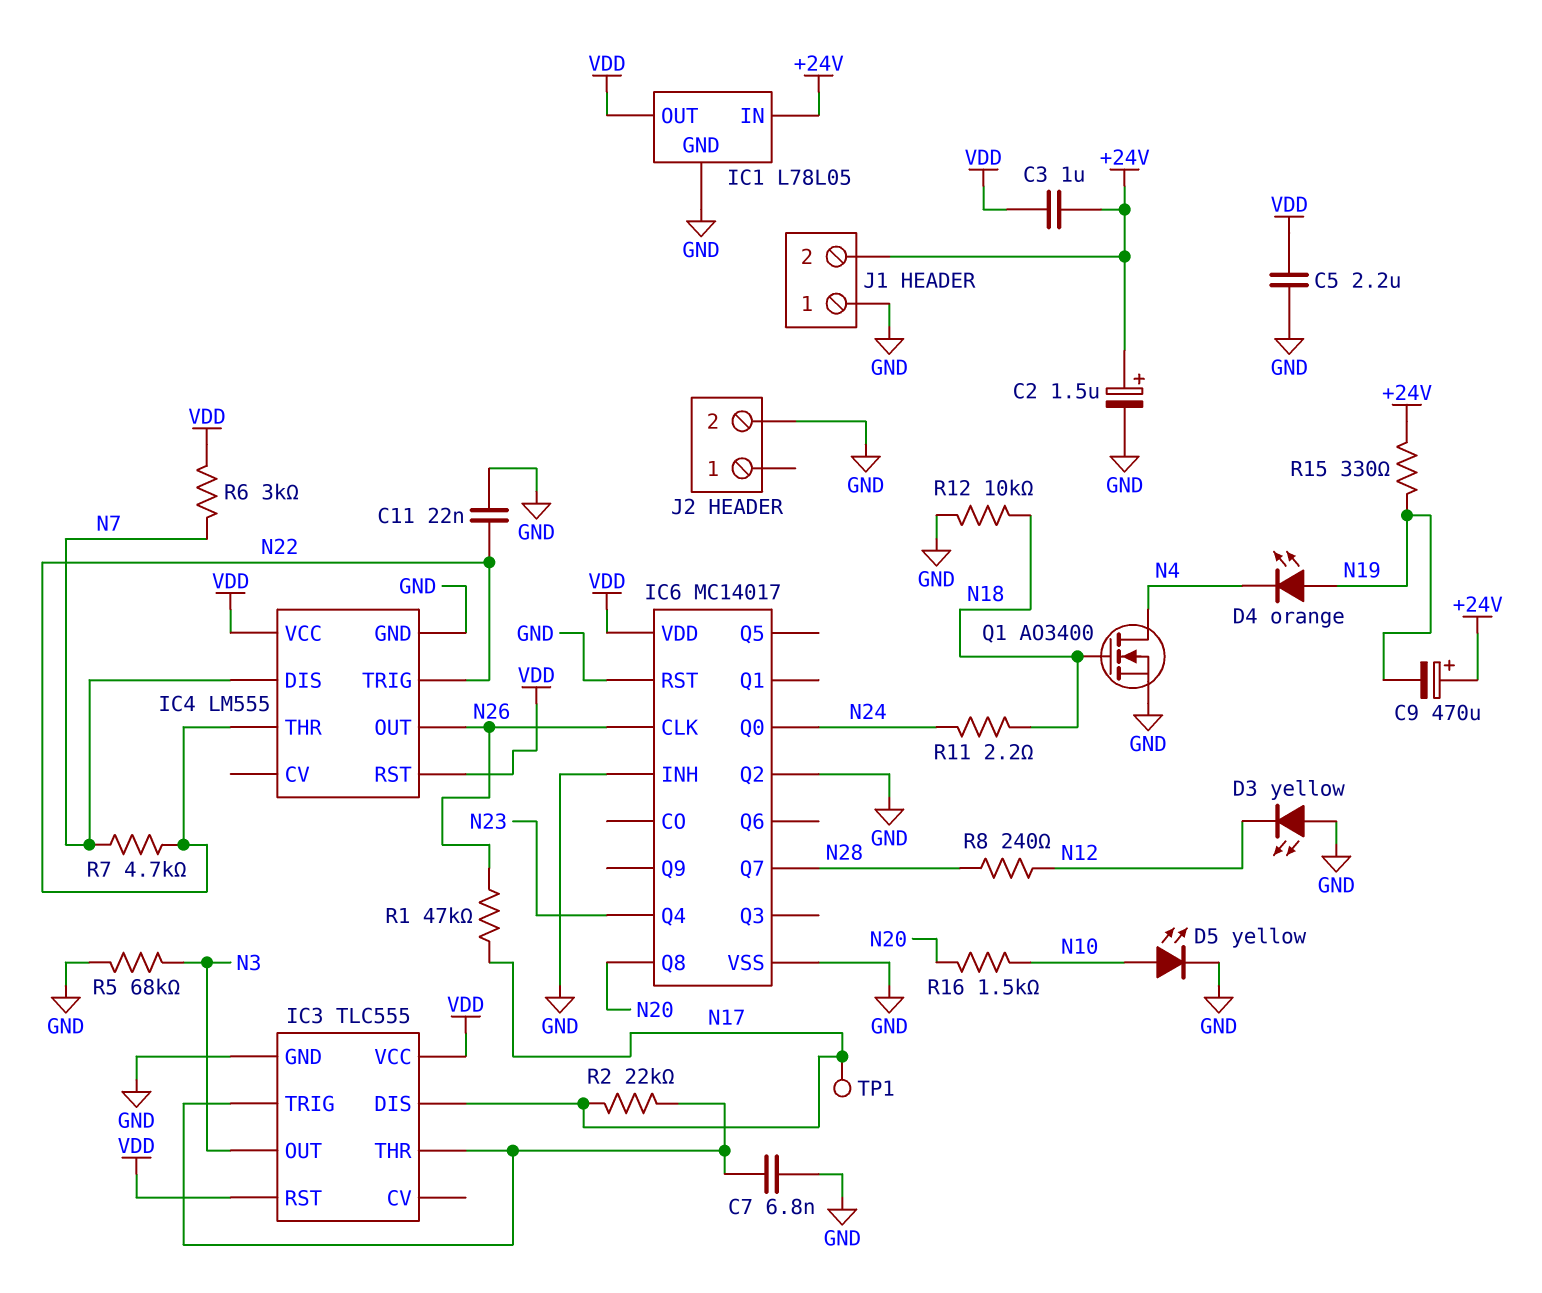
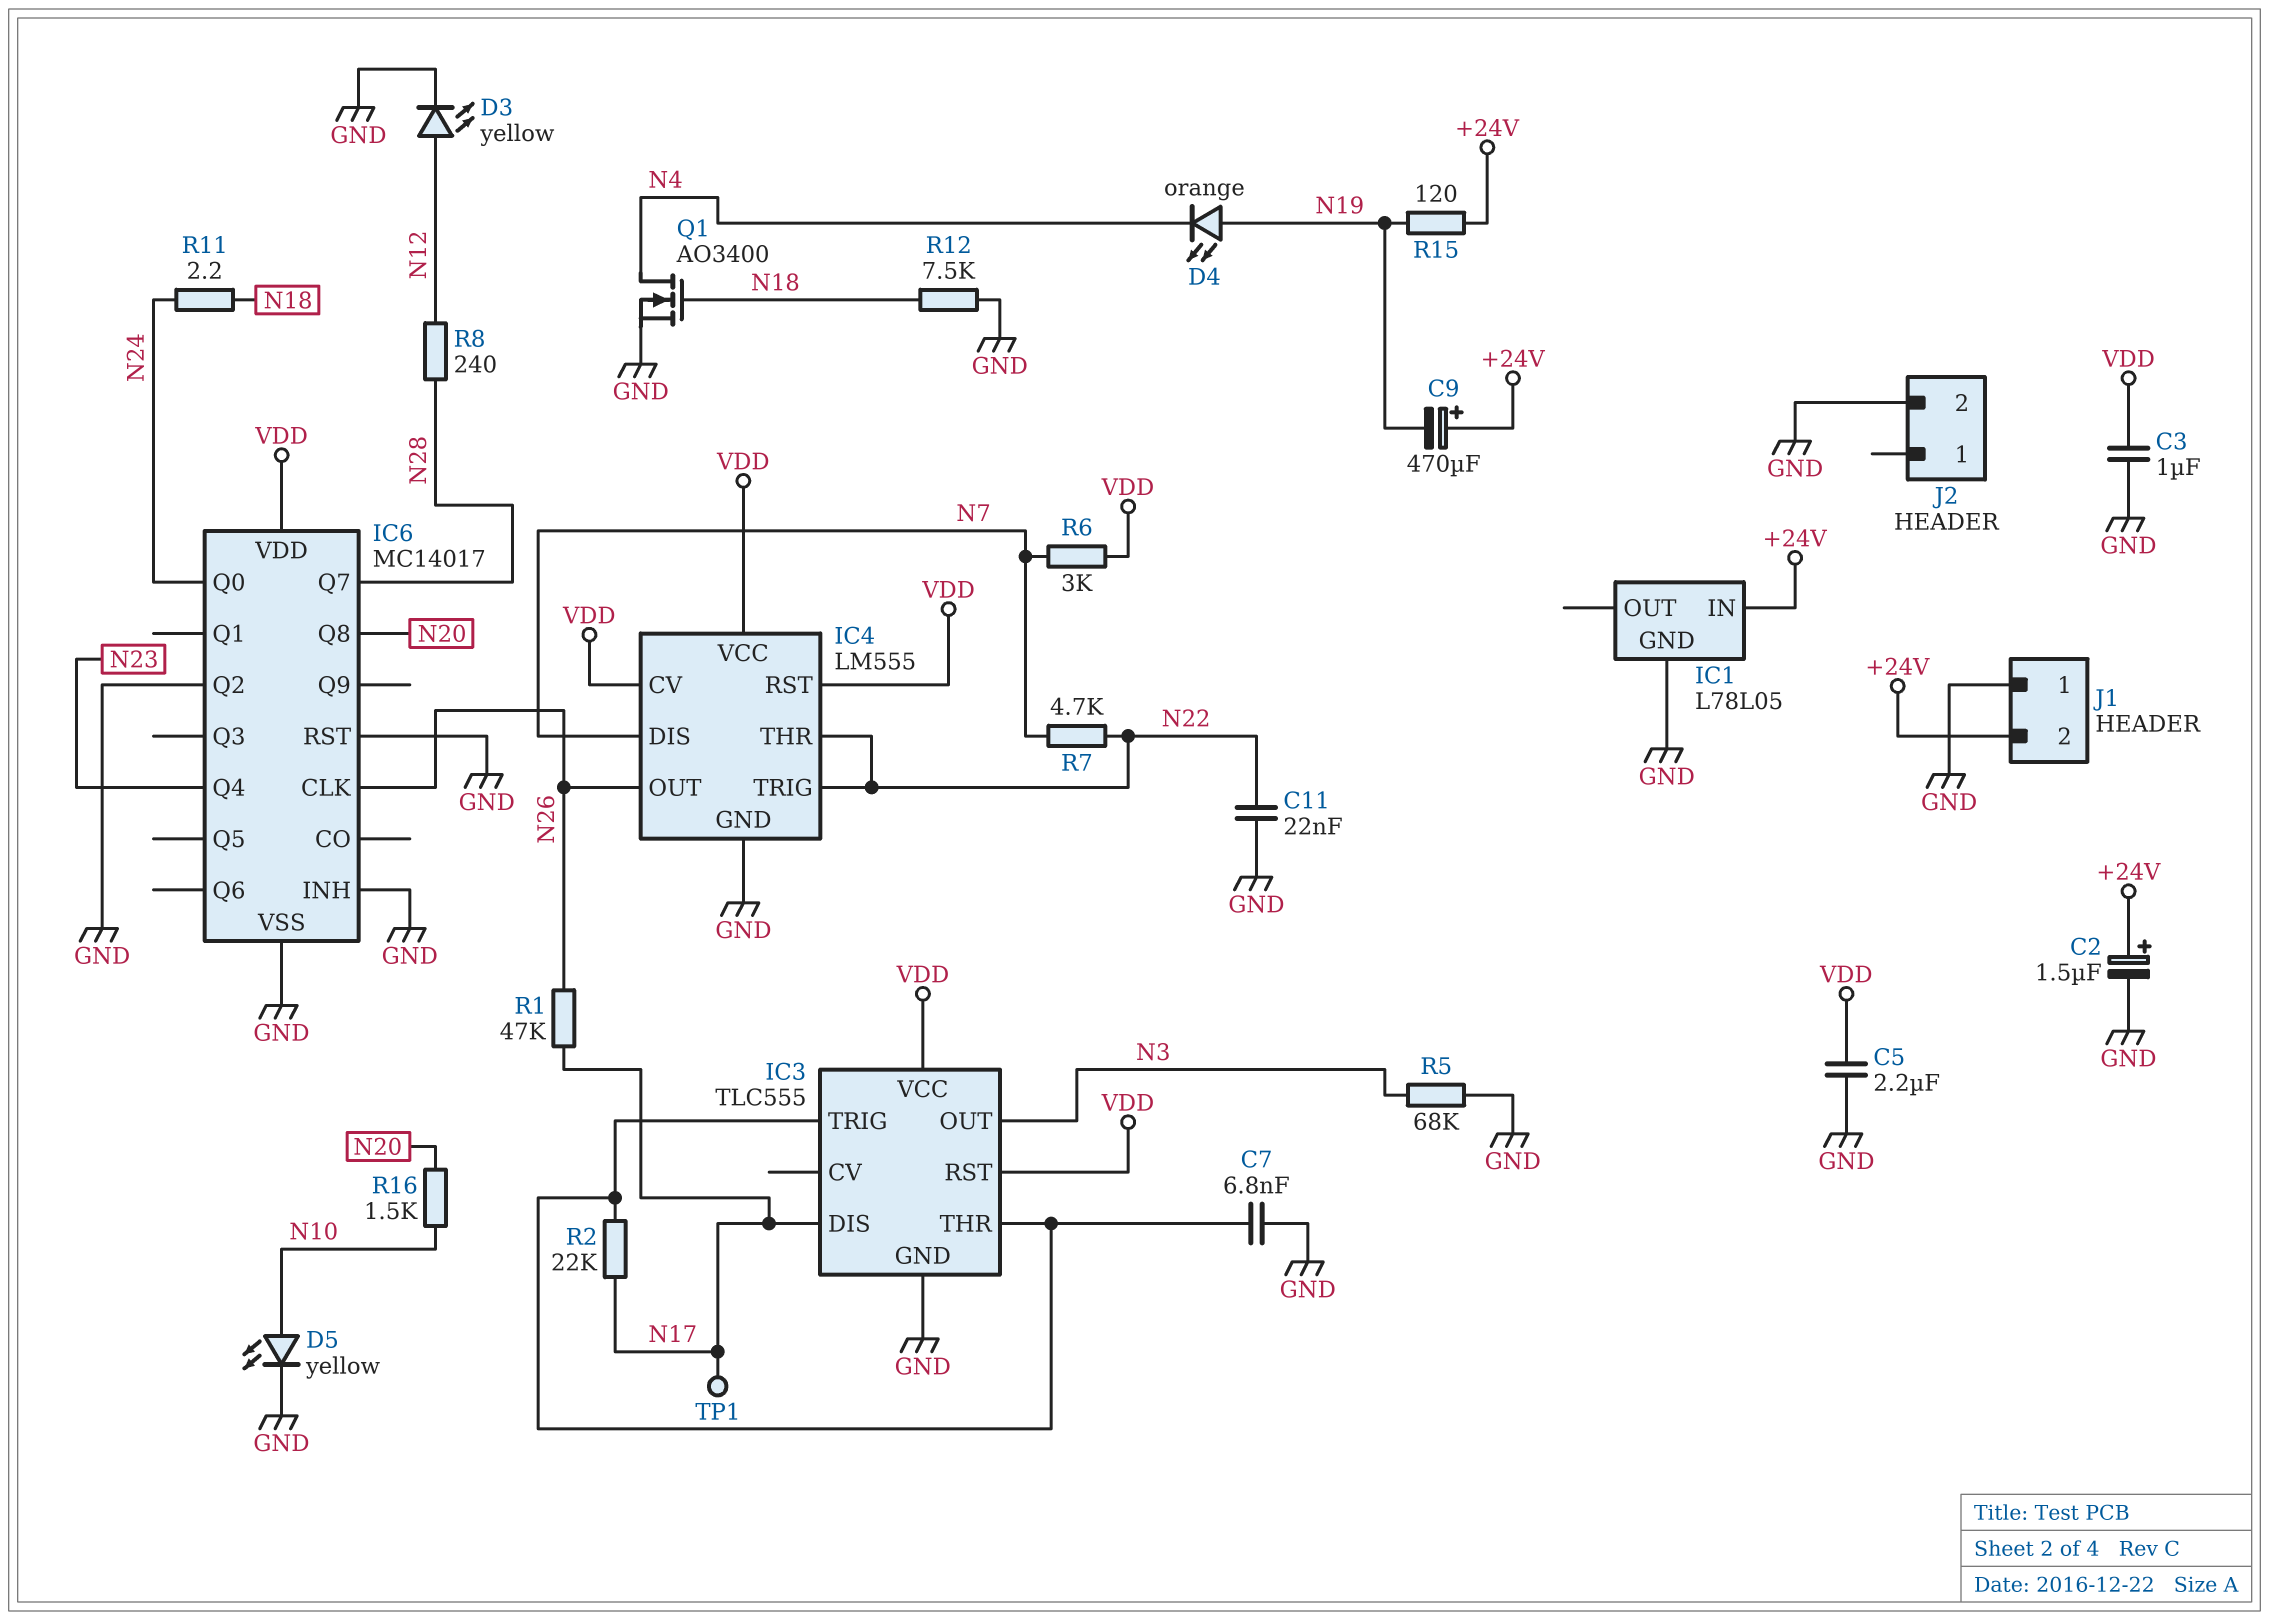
C3: 1uF (+24V, VDD) -> 1uF (GND, VDD)
D3: LED yellow (A GND, K N12) -> LED yellow (A N12, K GND)
IC1 pin OUT: VDD -> none
IC4 pin CV: none -> VDD
R12: 10k (GND, N18) -> 7.5k (GND, N18)
R15: 330 (+24V, N19) -> 120 (+24V, N19)

